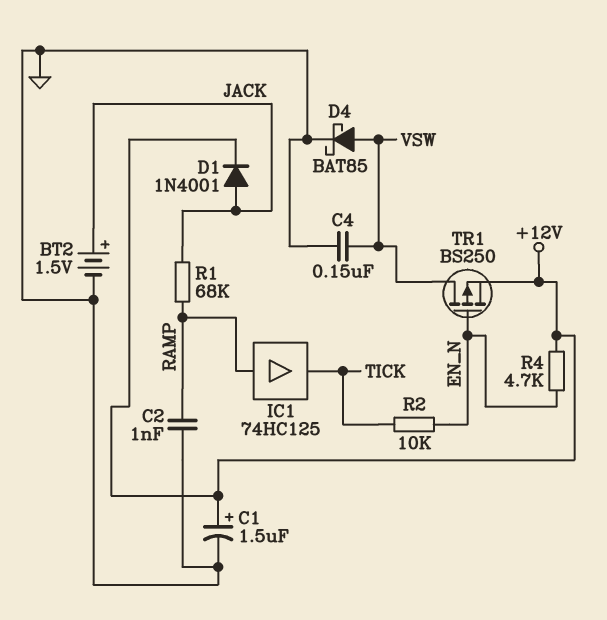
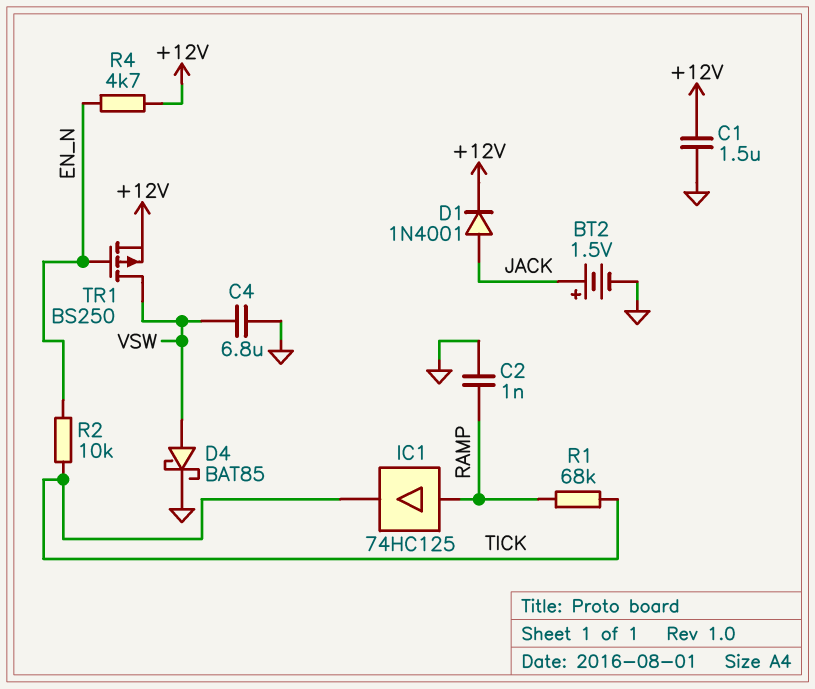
C1: 1.5uF (plus +12V, minus GND) -> 1.5uF (+12V, GND)
C4: 150nF (GND, VSW) -> 6.8uF (GND, VSW)
R1: 68k (JACK, RAMP) -> 68k (RAMP, TICK)

